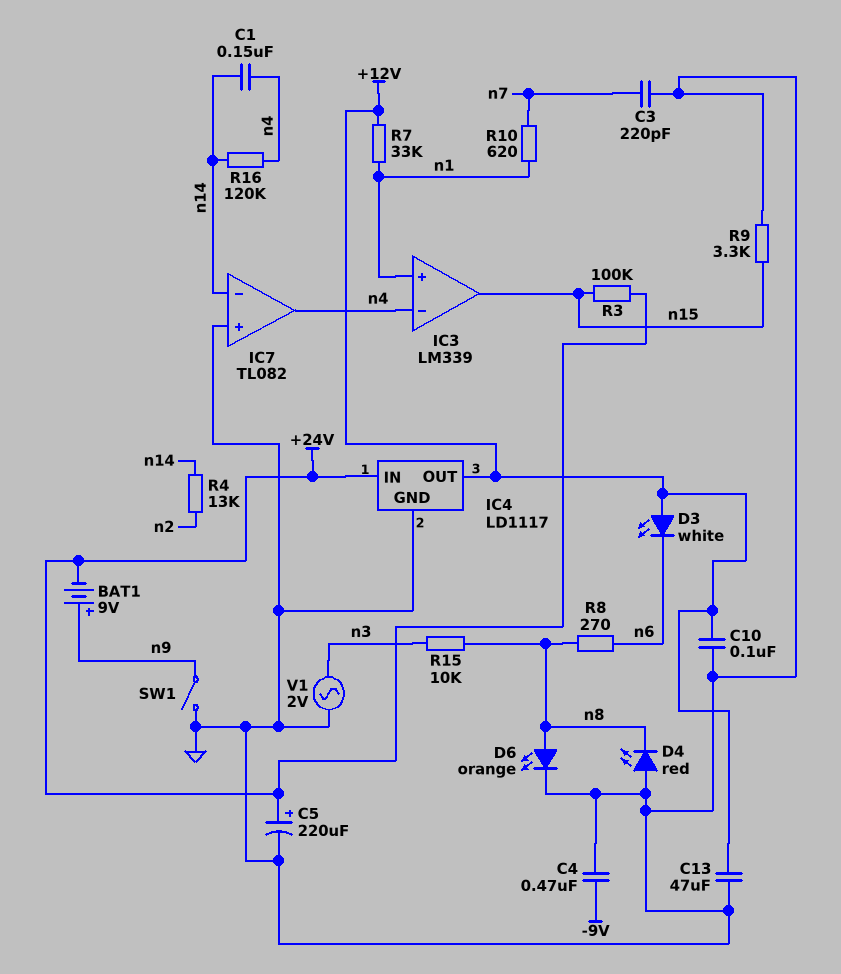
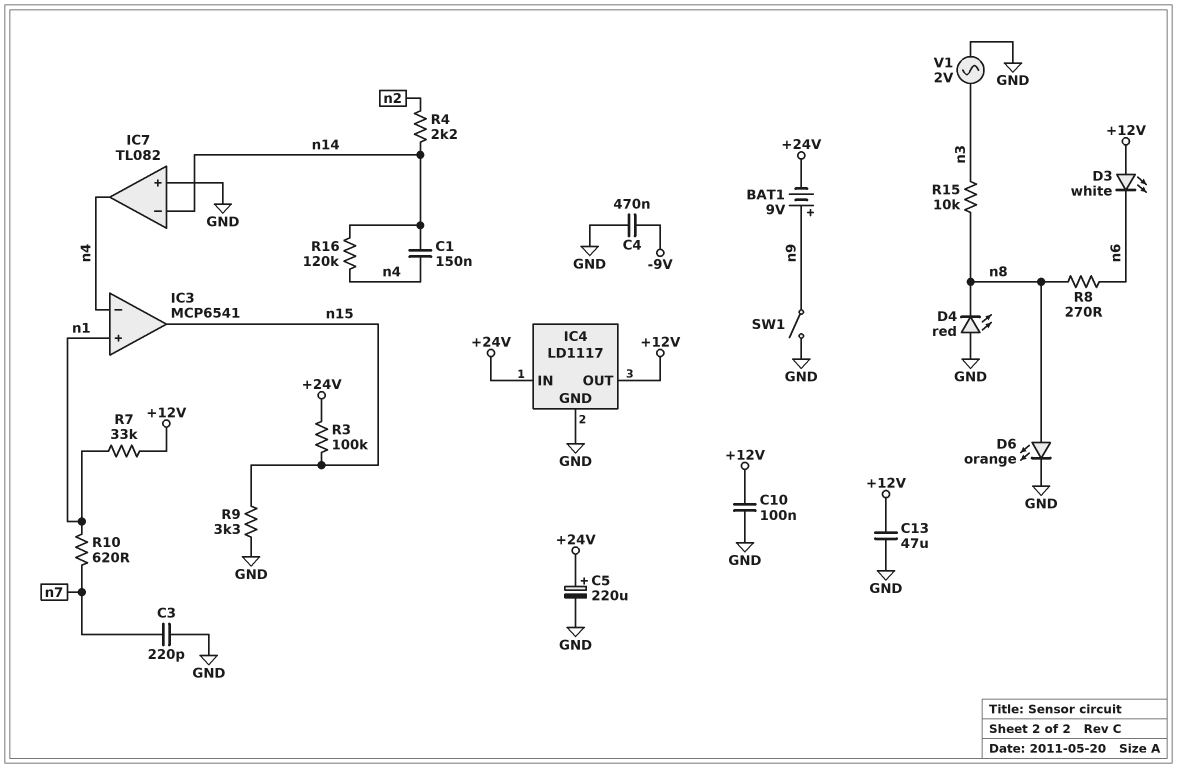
IC3: LM339 -> MCP6541
R4: 13k (n2, n14) -> 2.2k (n2, n14)

